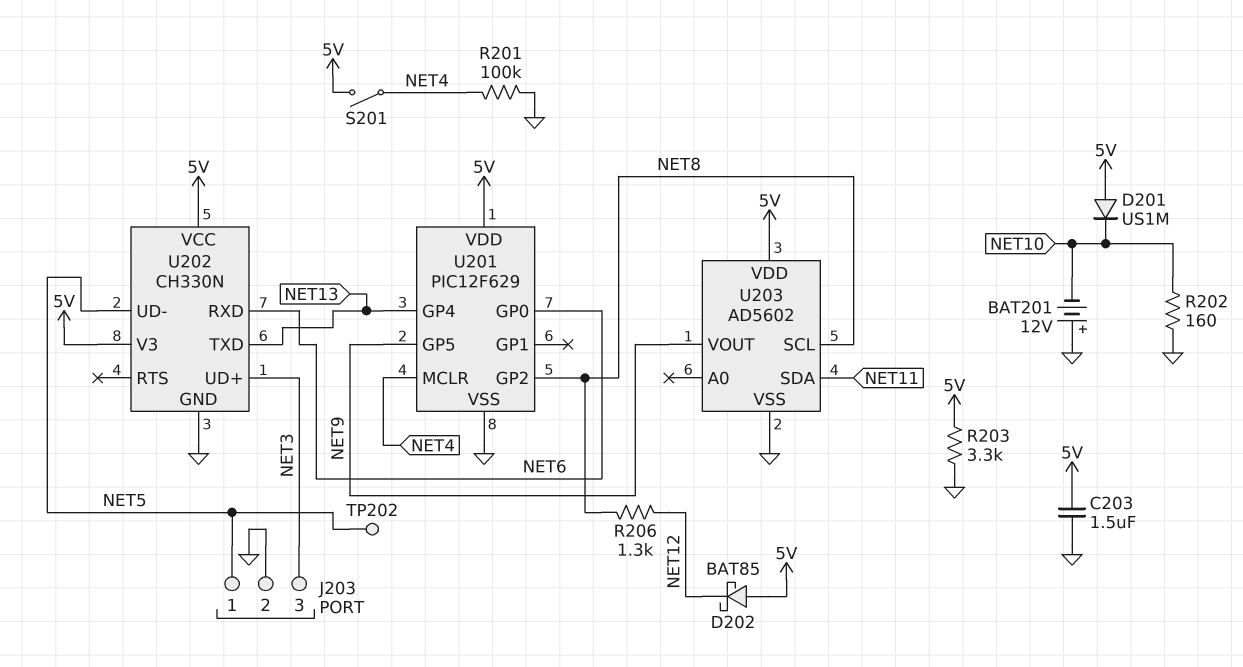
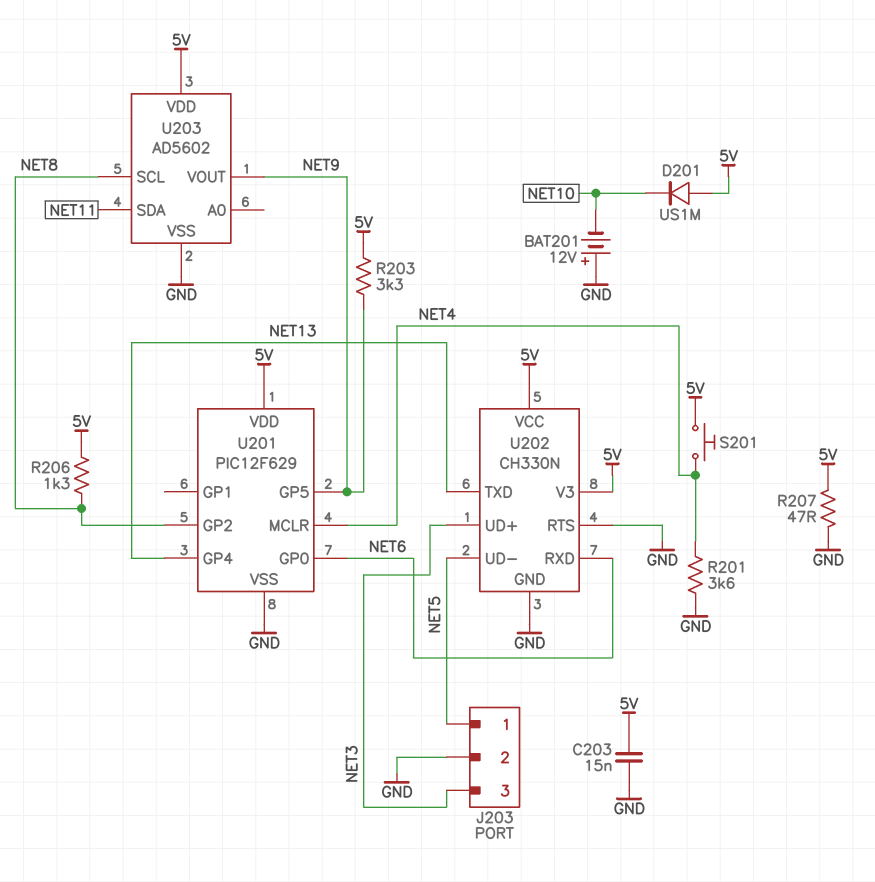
C203: 1.5uF (5V, GND) -> 15nF (5V, GND)
D202: schottky BAT85 (A 5V, K NET12) -> none
R201: 100k (GND, NET4) -> 3.6k (GND, NET4)
R202: 160 (GND, NET10) -> none
R203: 3.3k (5V, GND) -> 3.3k (5V, NET9)
R206: 1.3k (NET8, NET12) -> 1.3k (5V, NET8)
R207: none -> 47 (5V, GND)
S201: switch (5V, NET4) -> button (5V, NET4)
TP202: test point (NET5) -> none
U202 pin RTS: none -> GND

